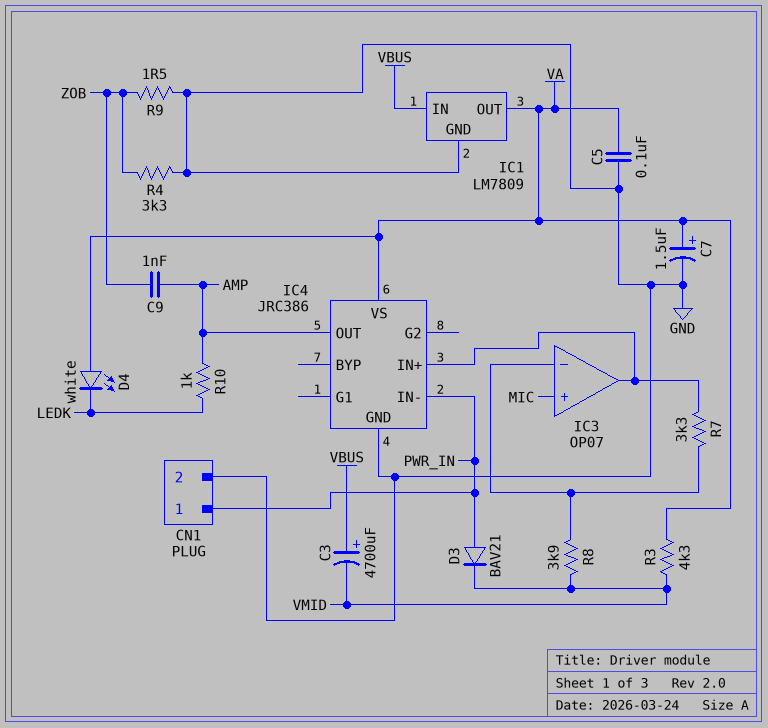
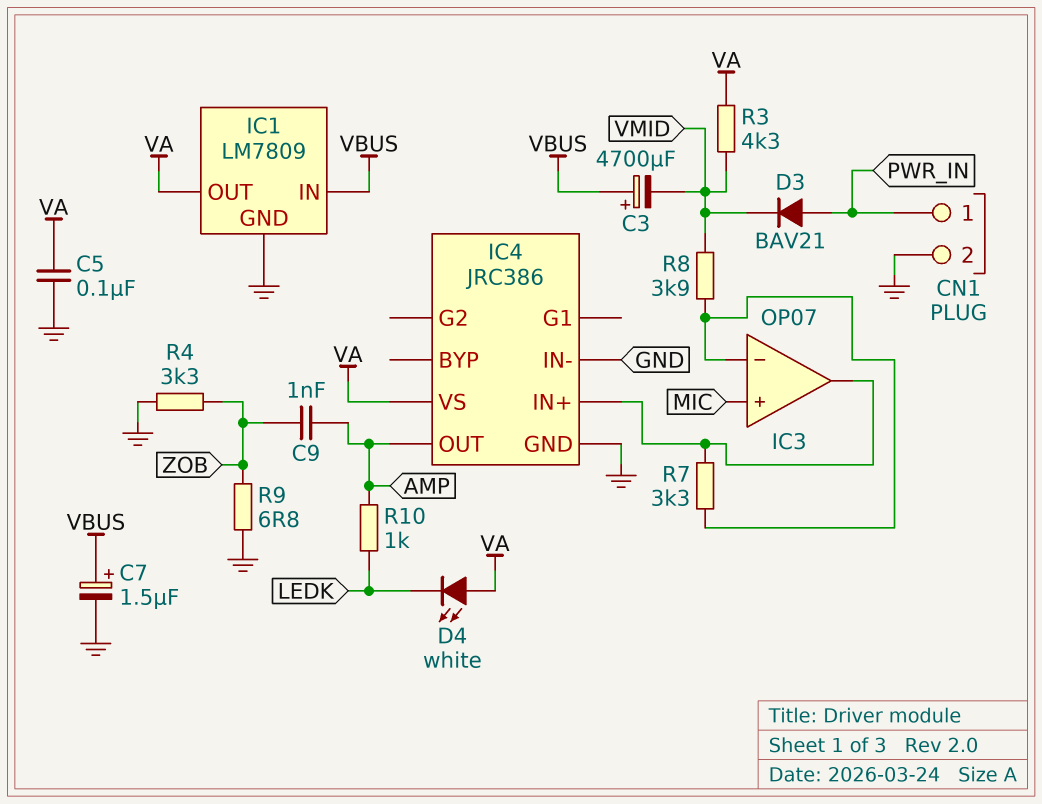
C7: 1.5uF (plus VA, minus GND) -> 1.5uF (plus VBUS, minus GND)
IC4 pin IN-: PWR_IN -> GND
R9: 1.5 (GND, ZOB) -> 6.8 (GND, ZOB)

